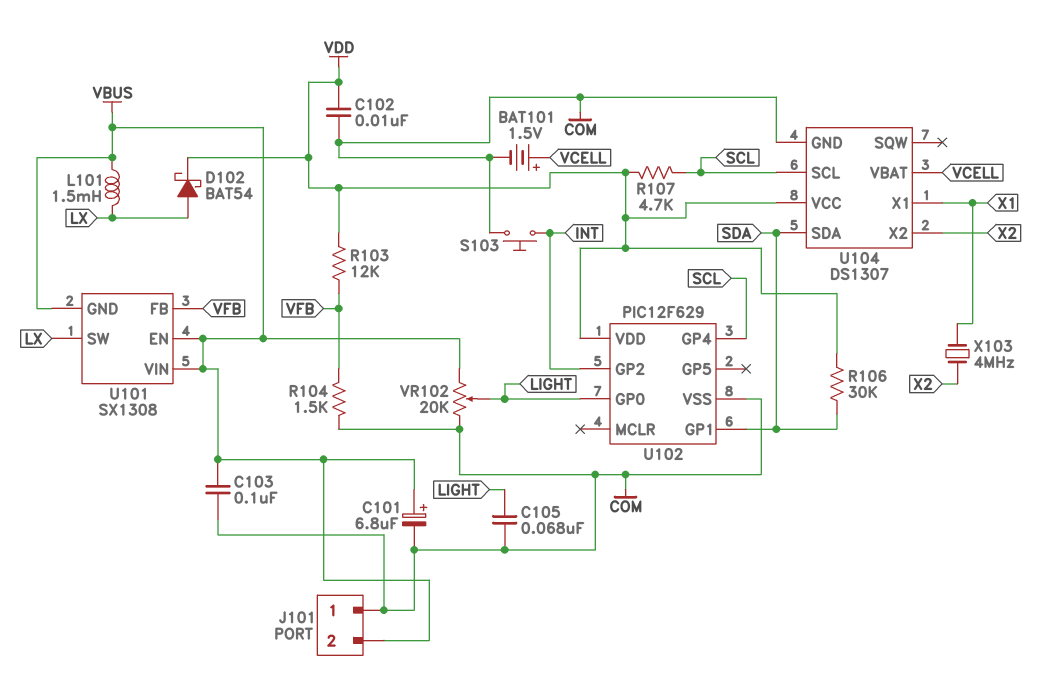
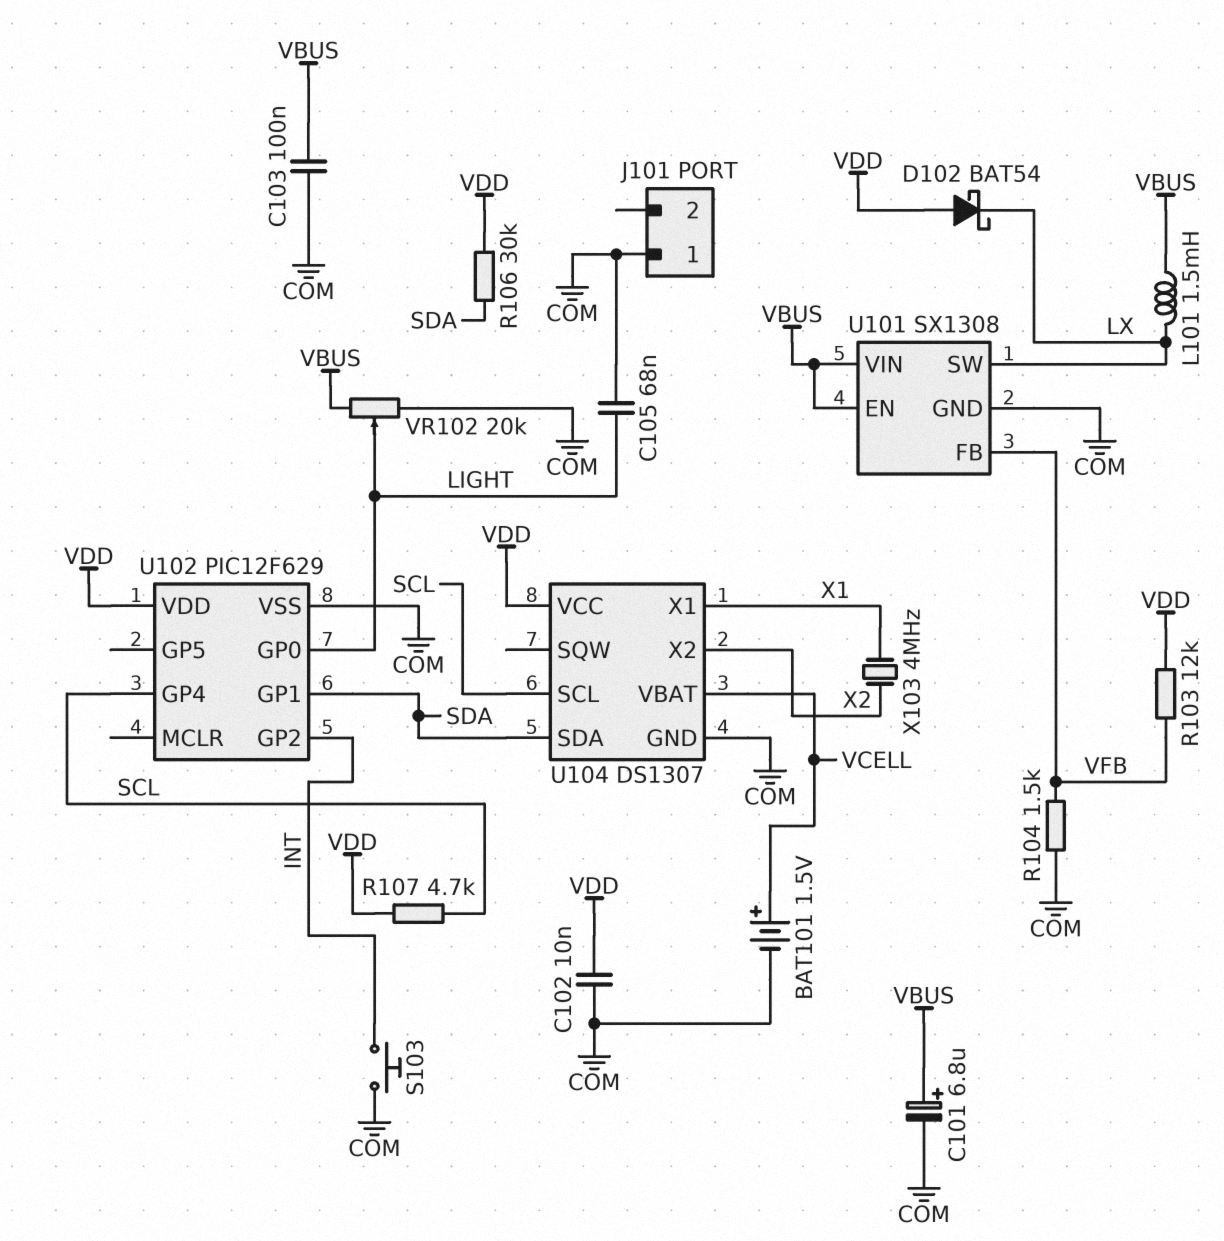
D102: schottky BAT54 (A LX, K VDD) -> schottky BAT54 (A VDD, K LX)
J101 pin 2: VBUS -> none
U101 pin GND: VBUS -> COM

